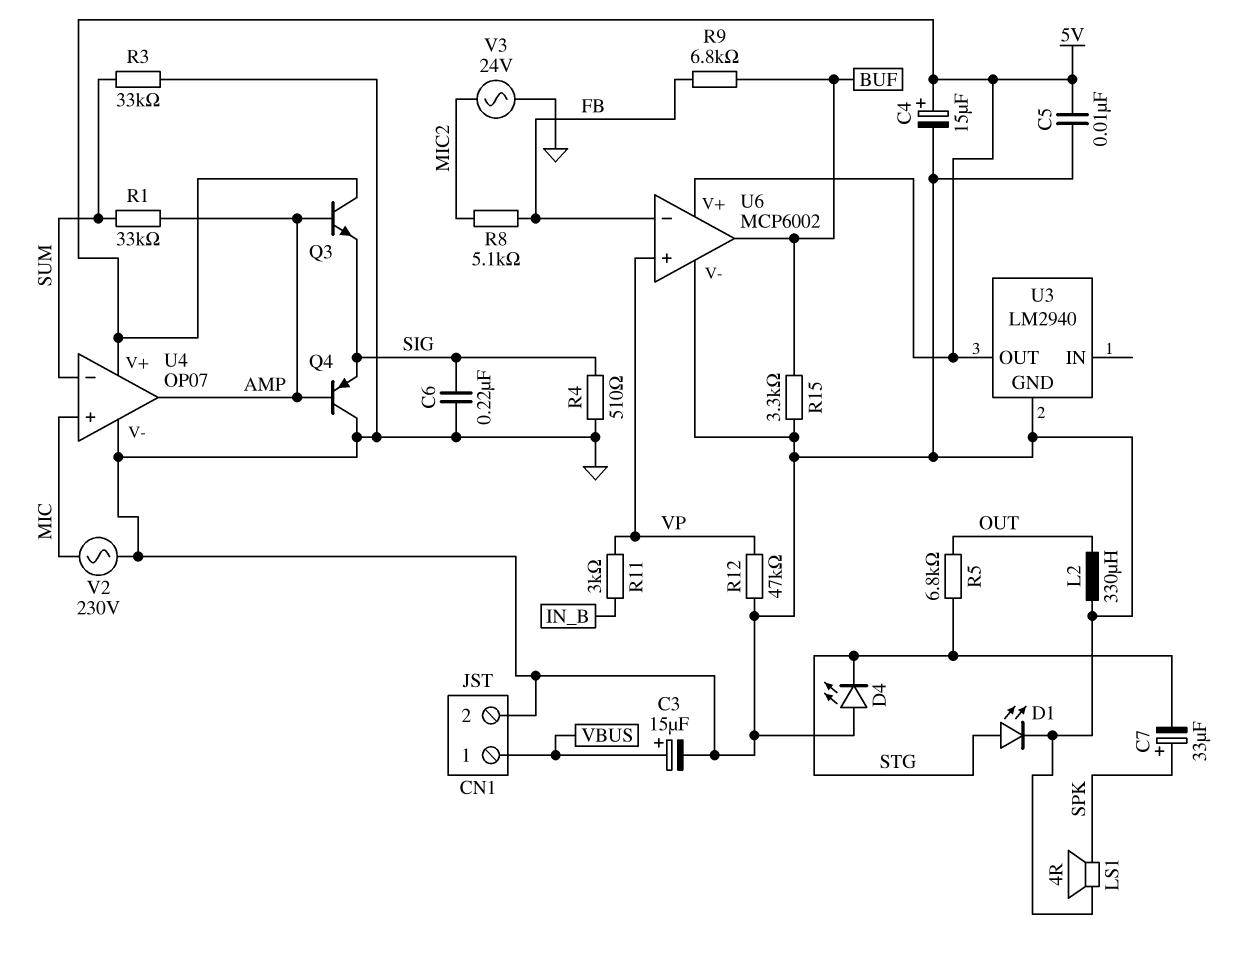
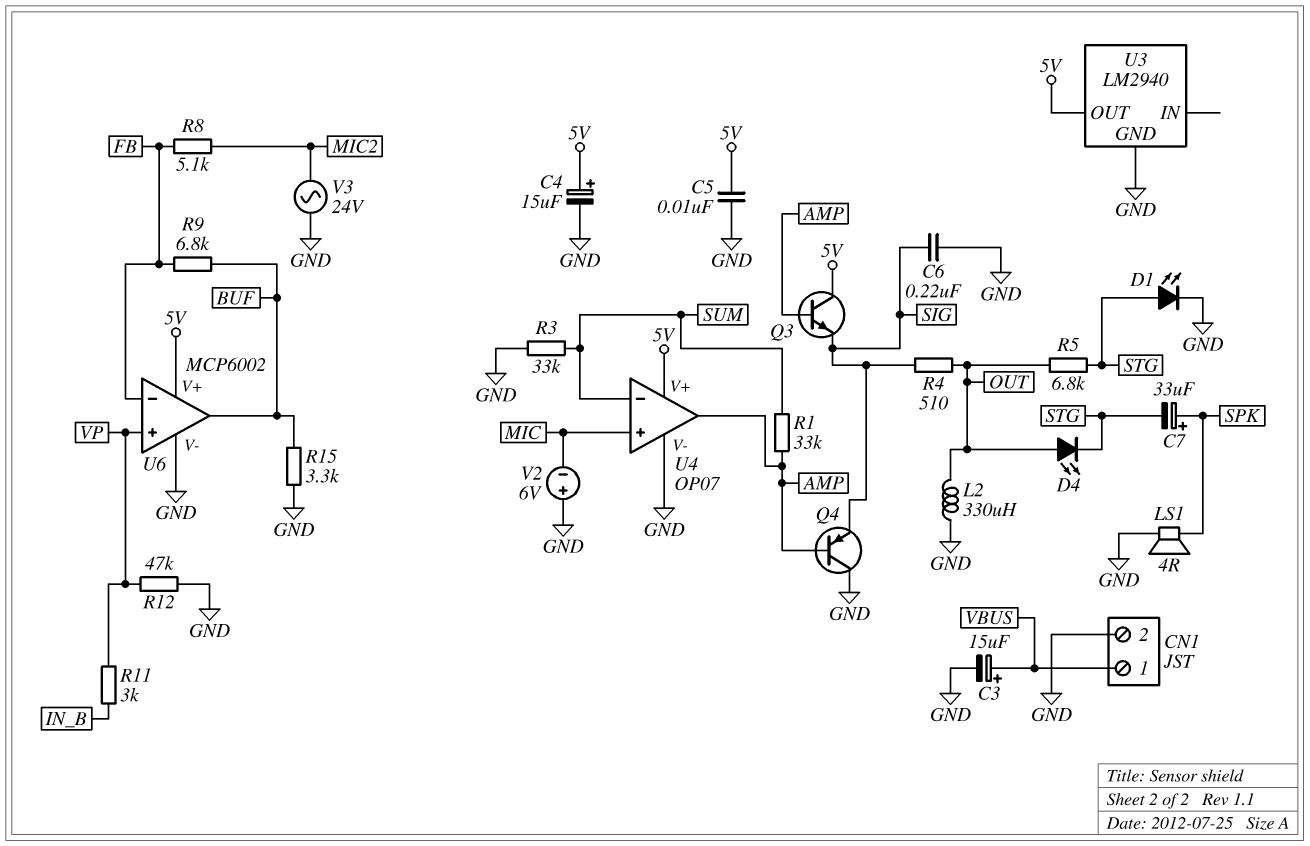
D4: LED (A GND, K STG) -> LED (A OUT, K STG)
R4: 510 (GND, SIG) -> 510 (OUT, SIG)
V2: AC 230V (GND, MIC) -> 6V (plus GND, minus MIC)

